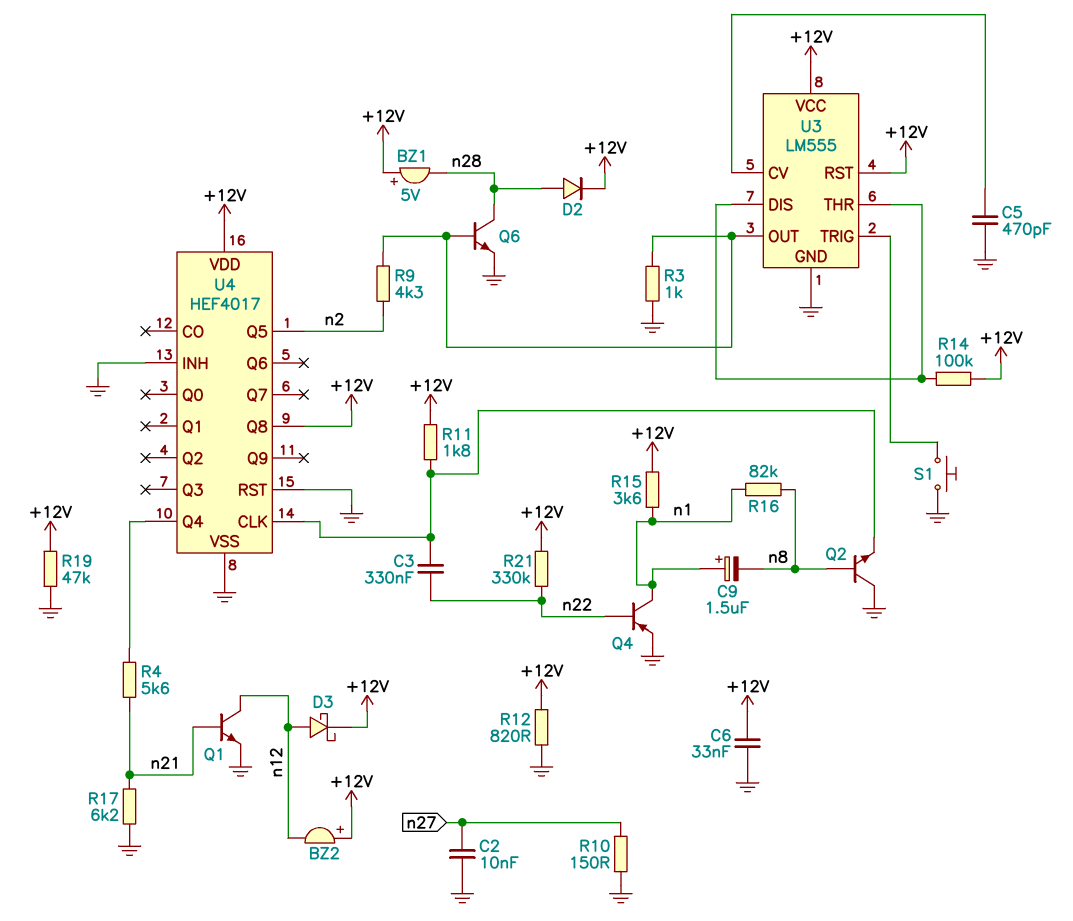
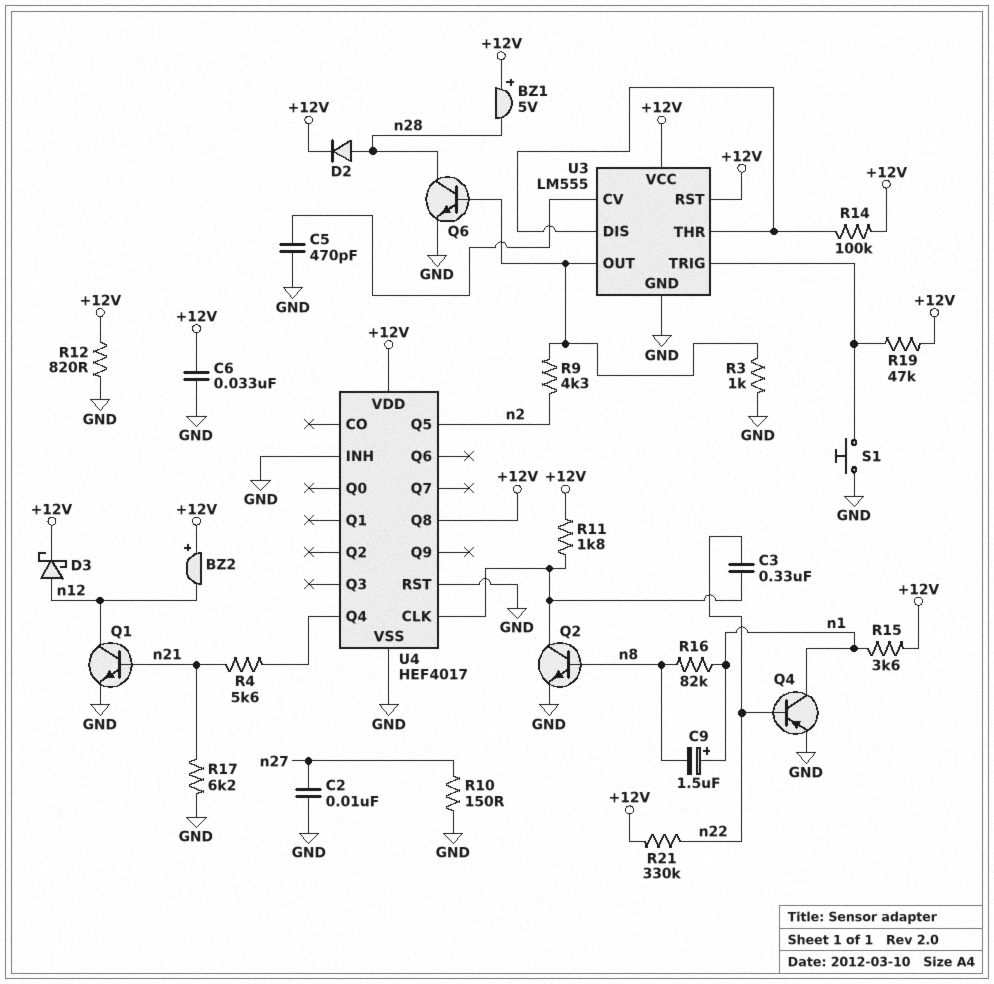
Q2: NPN (B n8, C GND, E U4/CLK) -> NPN (B n8, C U4/CLK, E GND)
R19: 47k (+12V, GND) -> 47k (+12V, U3/TRIG)

